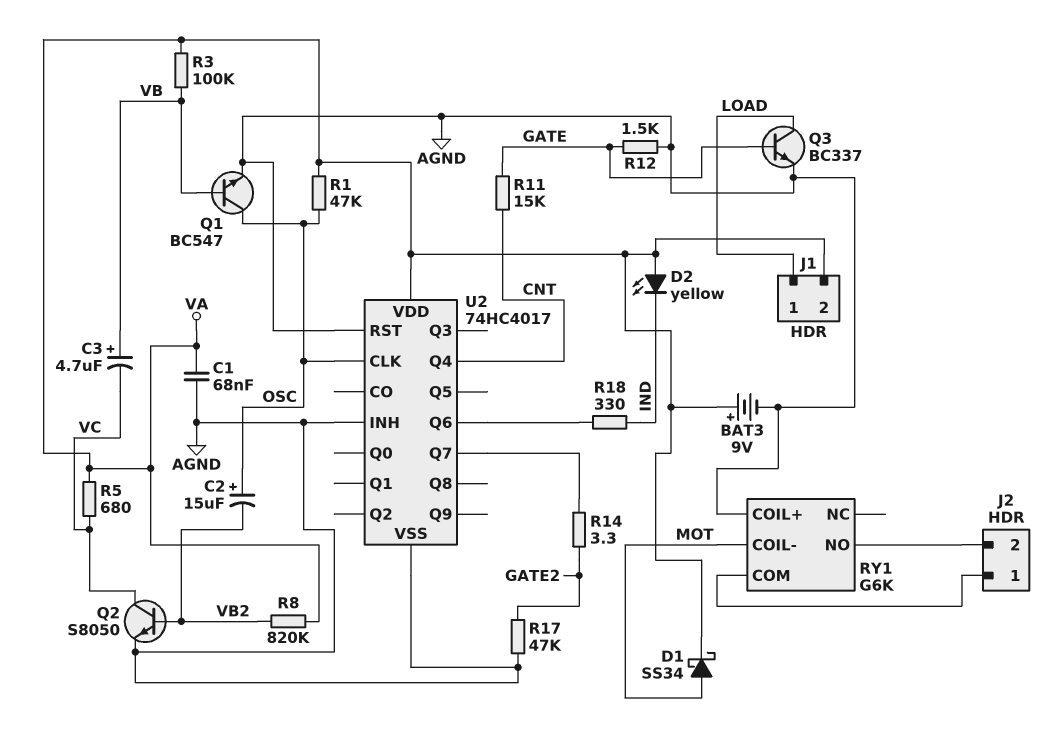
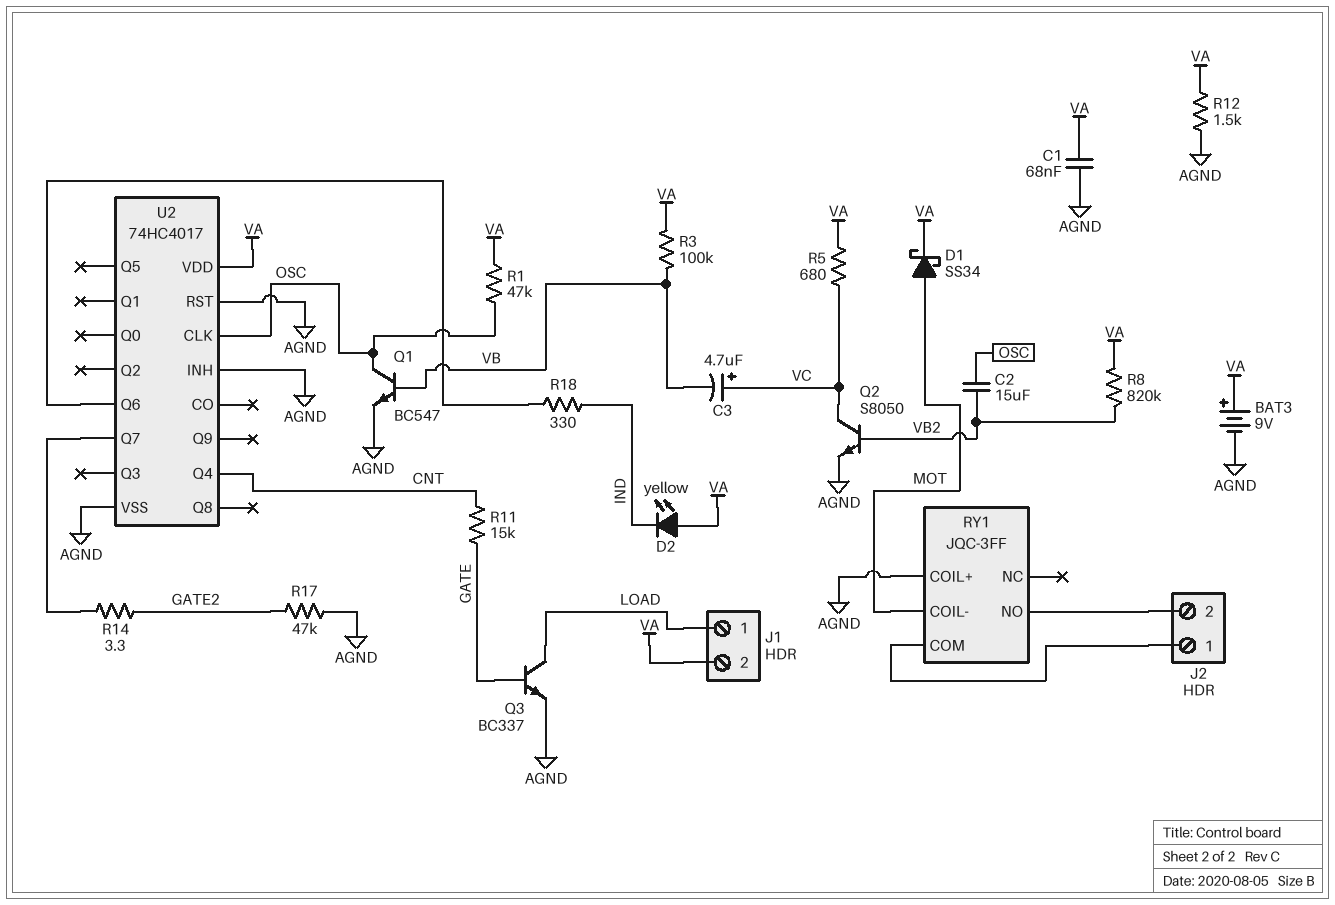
C2: 15uF (plus OSC, minus VB2) -> 15uF (OSC, VB2)
C3: 4.7uF (plus VB, minus VC) -> 4.7uF (plus VC, minus VB)
R12: 1.5k (AGND, GATE) -> 1.5k (AGND, VA)
RY1: G6K -> JQC-3FF

